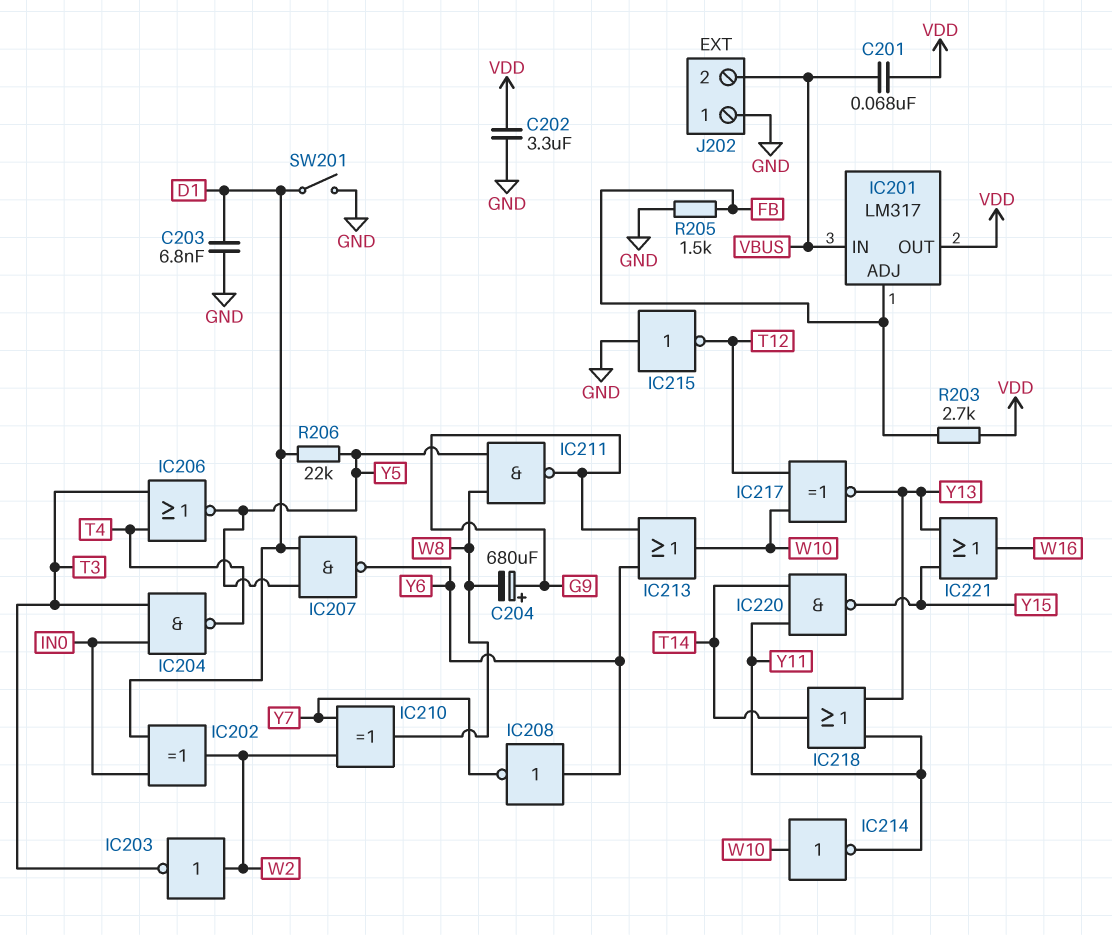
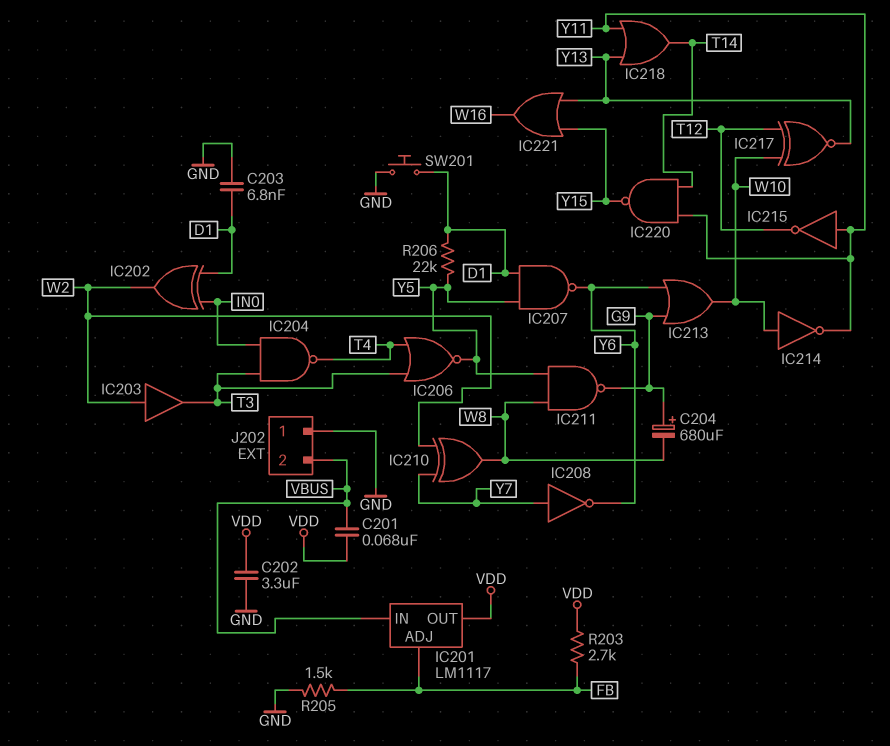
IC201: LM317 -> LM1117
IC203: NOT (in W2, out T3) -> buffer (in W2, out T3)
IC208: NOT (in Y6, out Y7) -> NOT (in Y7, out Y6)
IC215: NOT (in GND, out T12) -> NOT (in Y11, out T12)
SW201: switch (D1, GND) -> button (D1, GND)

